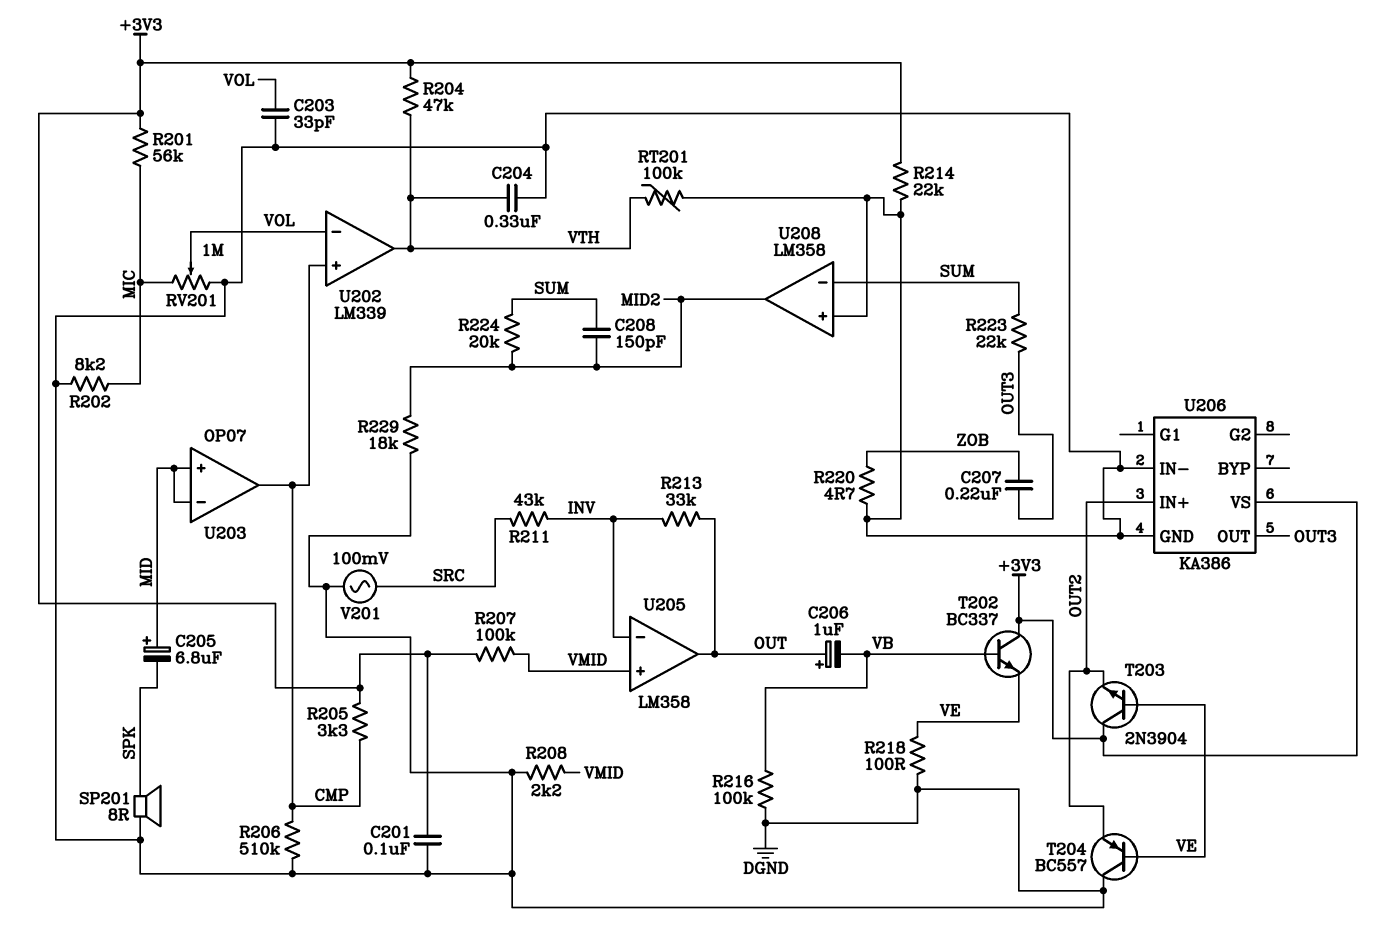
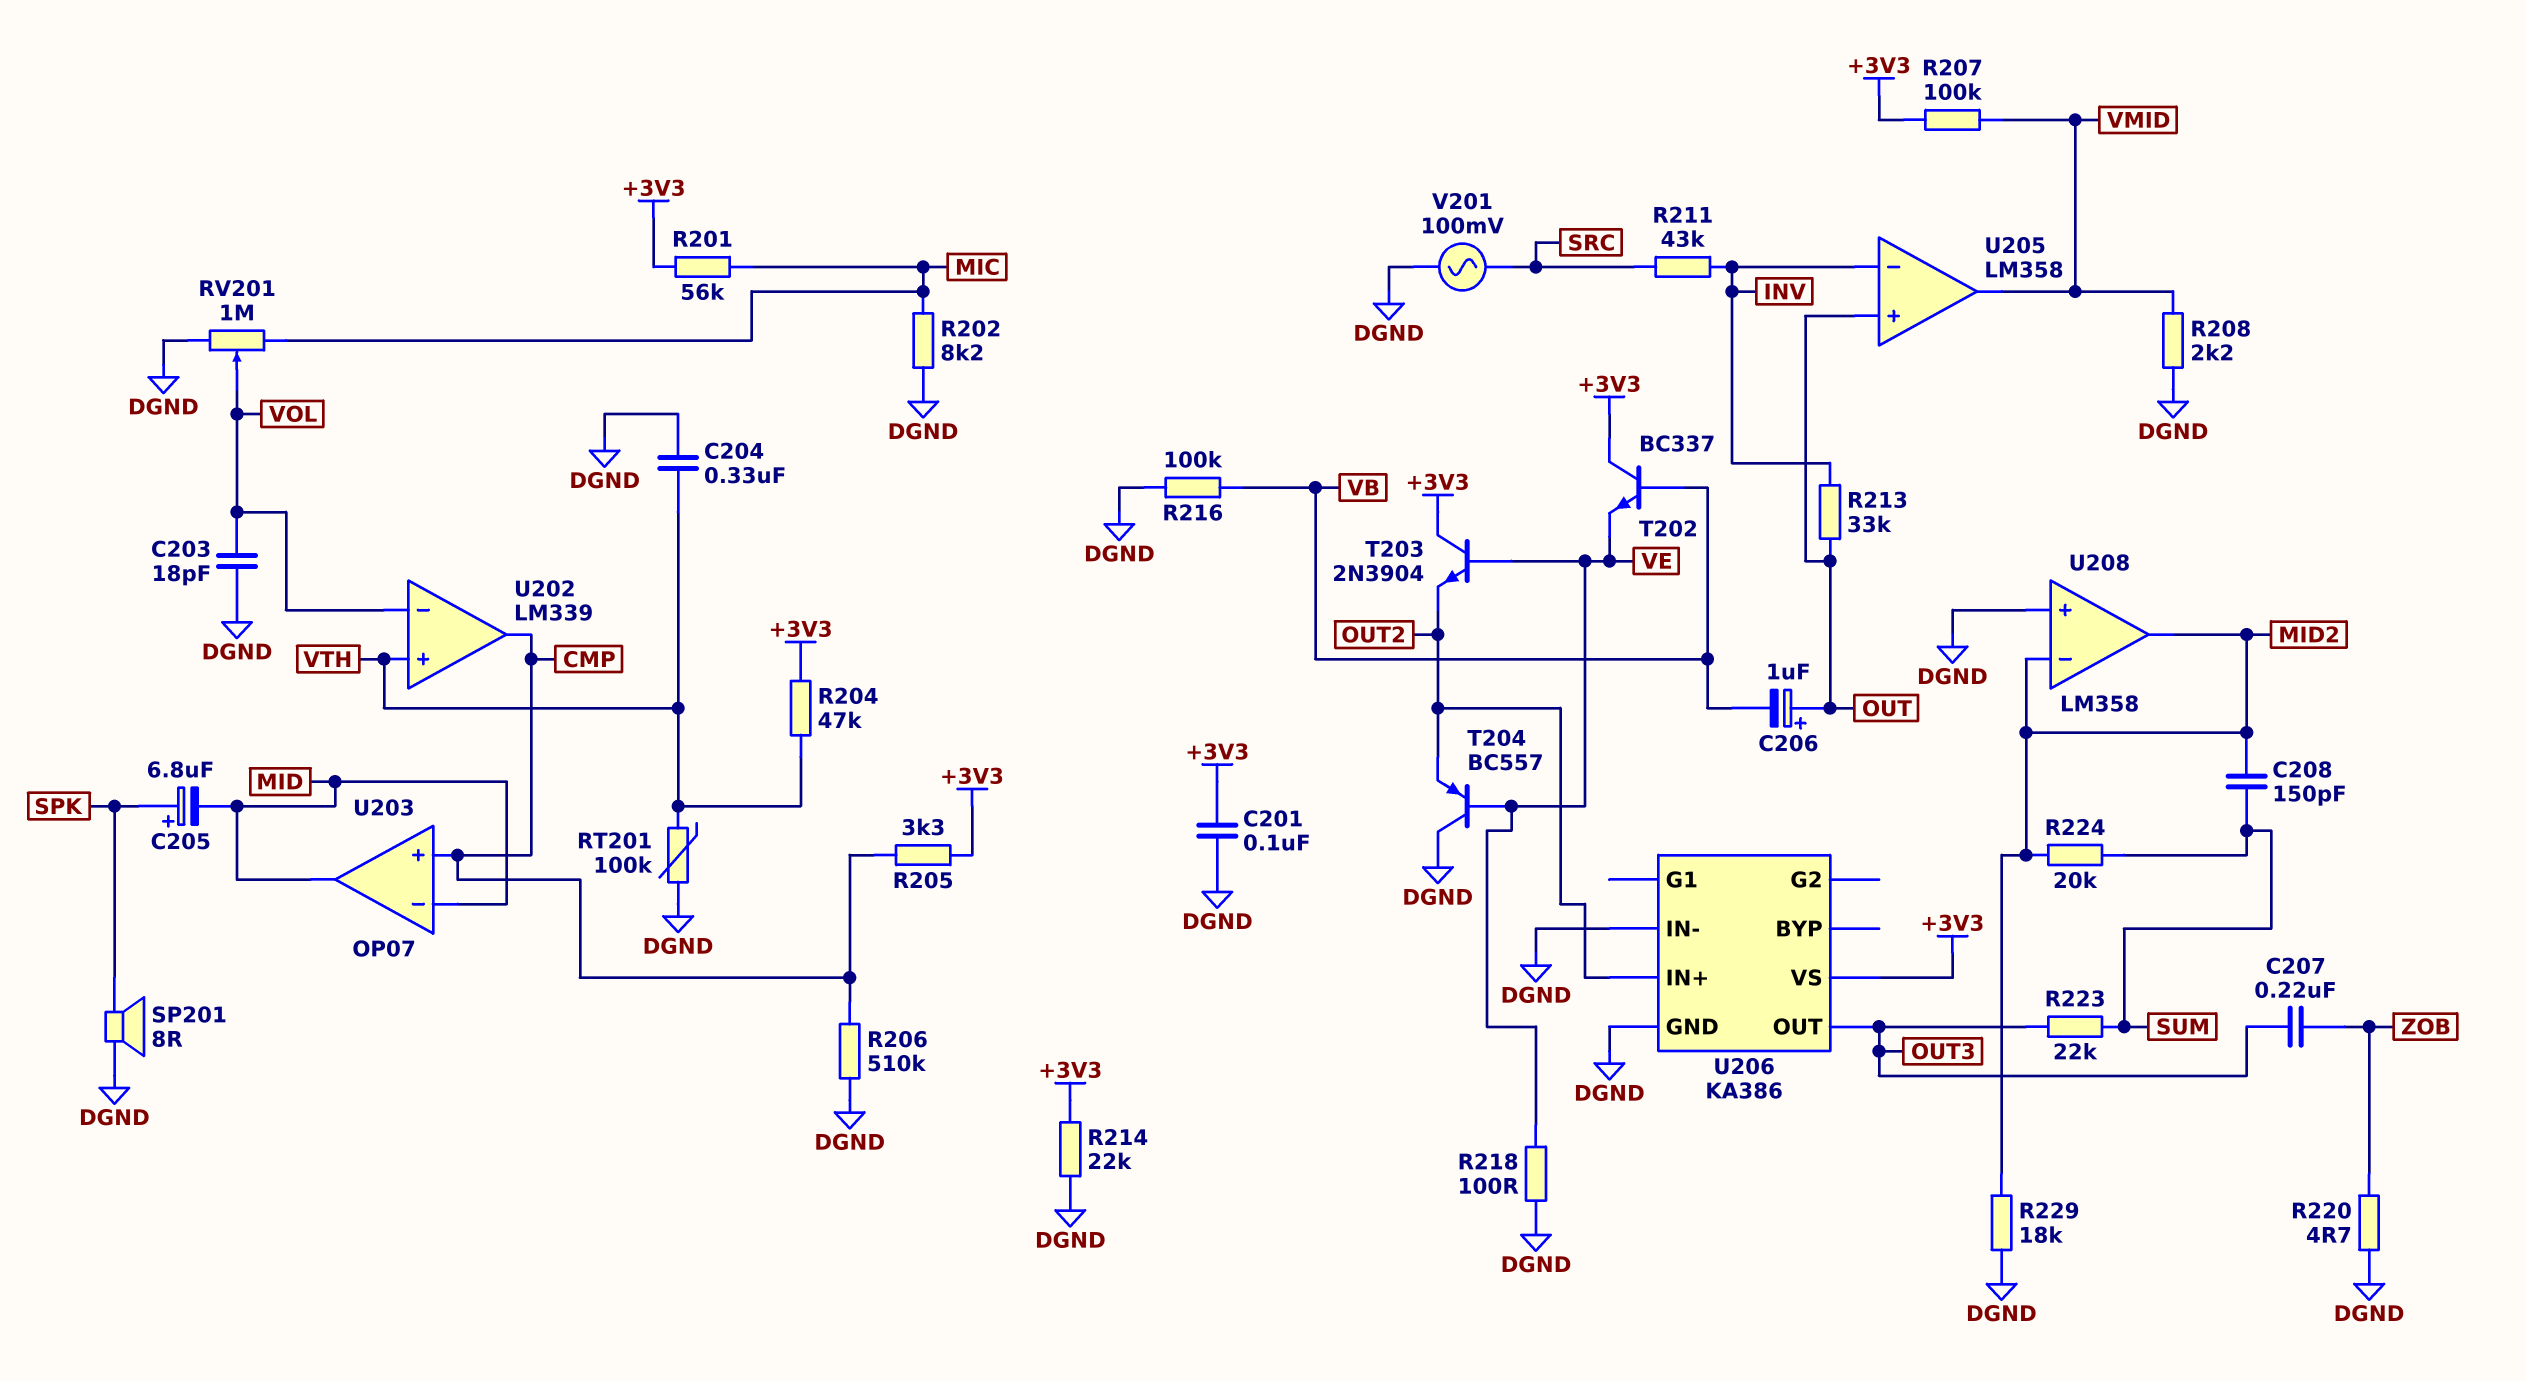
C203: 33pF (DGND, VOL) -> 18pF (DGND, VOL)
C205: 6.8uF (plus MID, minus SPK) -> 6.8uF (plus SPK, minus MID)
U202 pin in+: CMP -> VTH
U202 pin out: VTH -> CMP
U203 pin in+: MID -> CMP
U203 pin out: CMP -> MID
U205 pin in+: VMID -> OUT
U205 pin out: OUT -> VMID
U208 pin in-: SUM -> MID2

